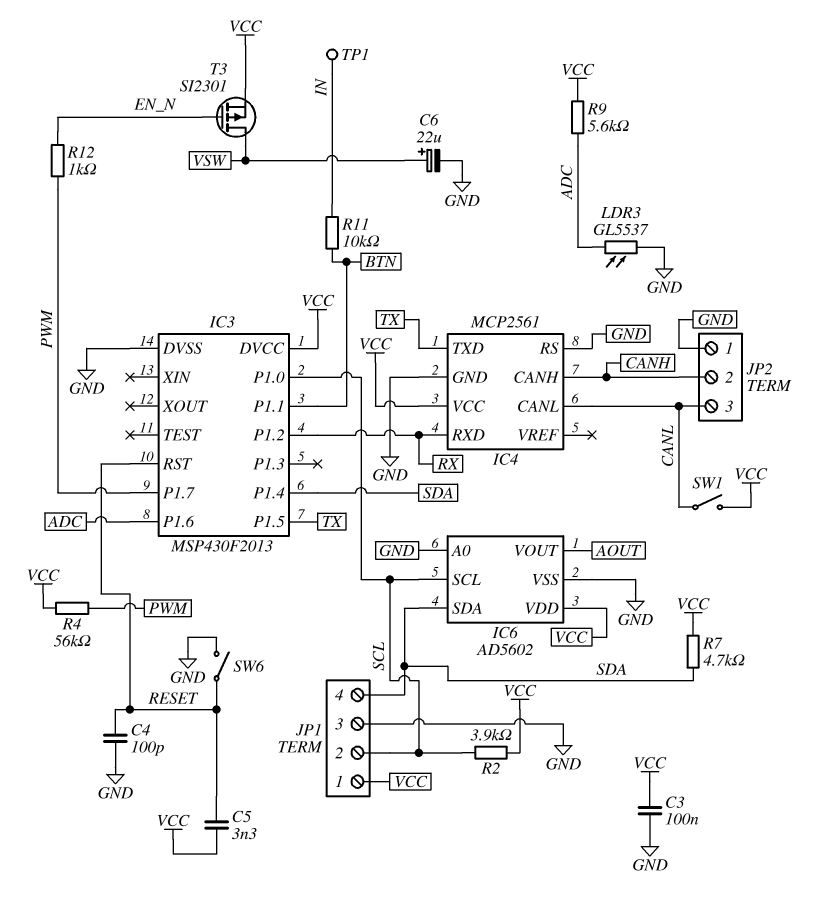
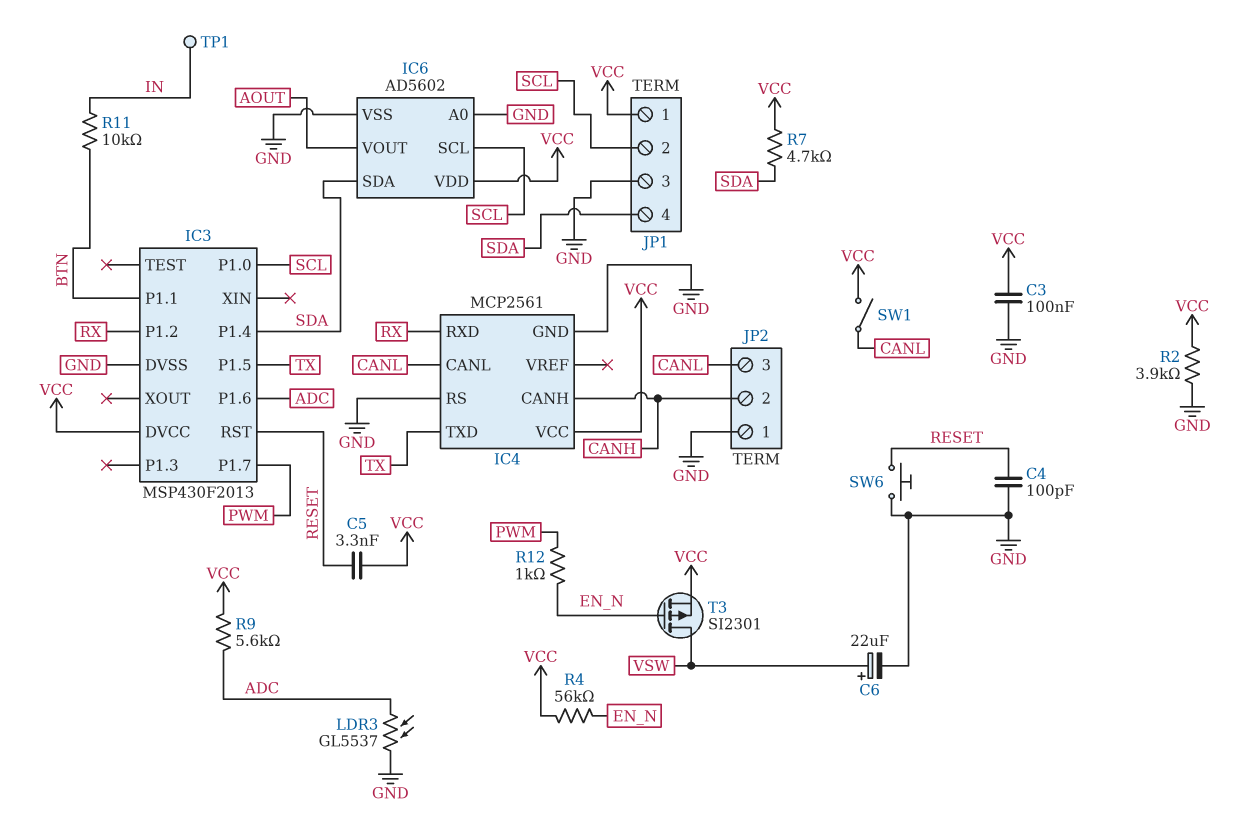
R2: 3.9k (SCL, VCC) -> 3.9k (GND, VCC)
R4: 56k (PWM, VCC) -> 56k (EN_N, VCC)
SW6: switch (GND, RESET) -> button (GND, RESET)

